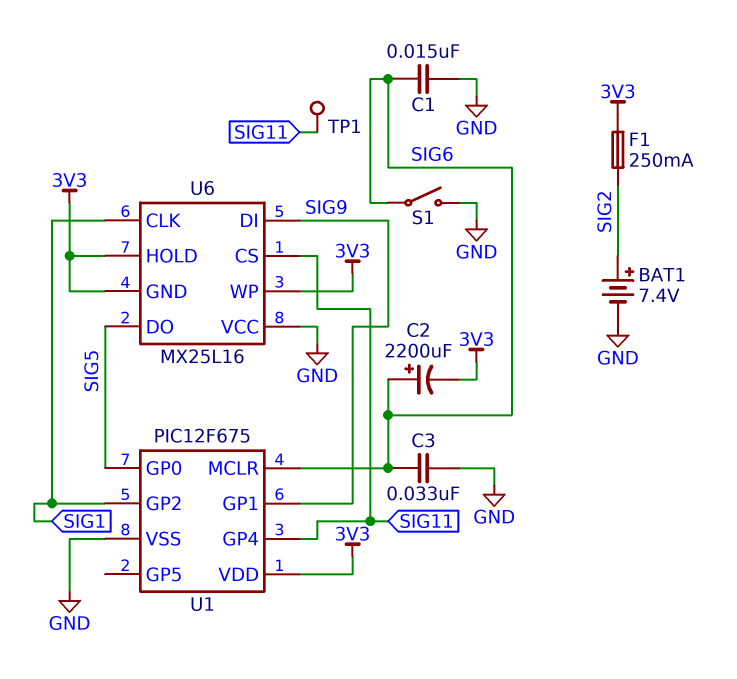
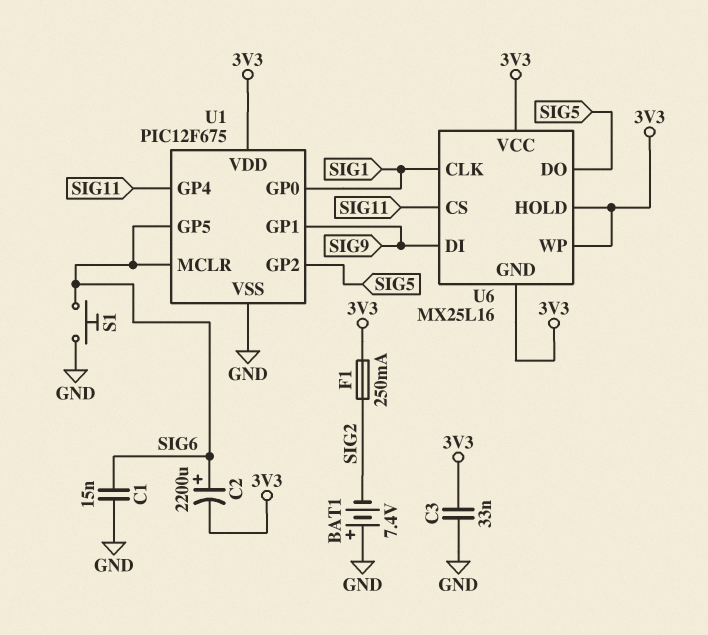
BAT1: 7.4V (plus SIG2, minus GND) -> 7.4V (plus GND, minus SIG2)
C3: 33nF (GND, SIG6) -> 33nF (3V3, GND)
S1: switch (GND, SIG6) -> button (GND, SIG6)
TP1: test point (SIG11) -> none
U1 pin GP0: SIG5 -> SIG1
U1 pin GP2: SIG1 -> SIG5
U1 pin GP5: none -> SIG6
U6 pin VCC: GND -> 3V3

